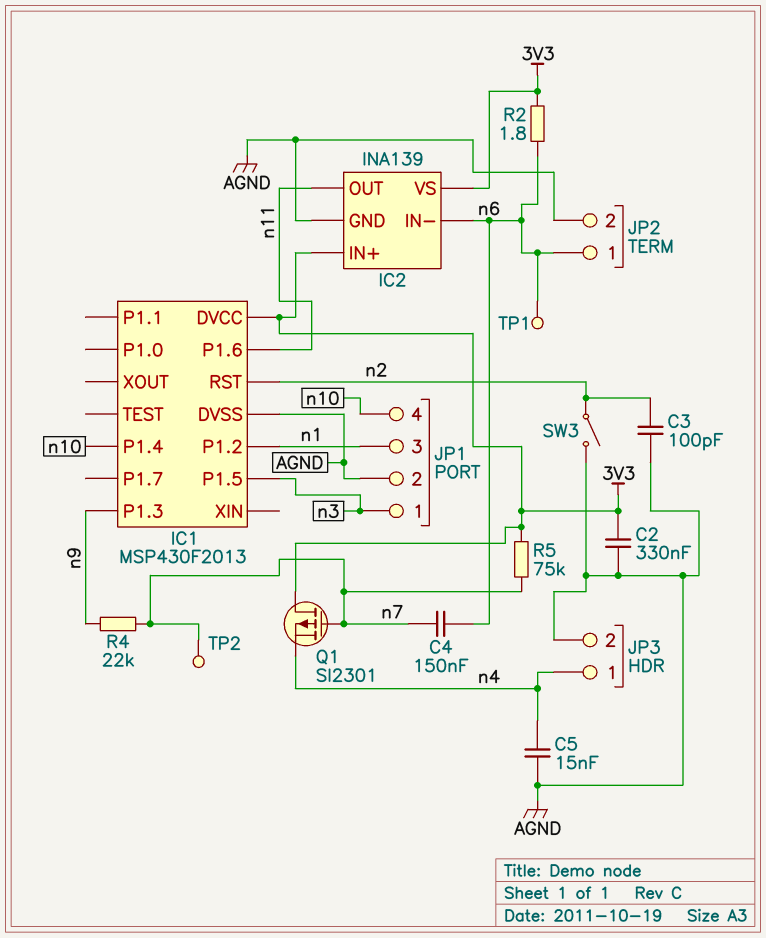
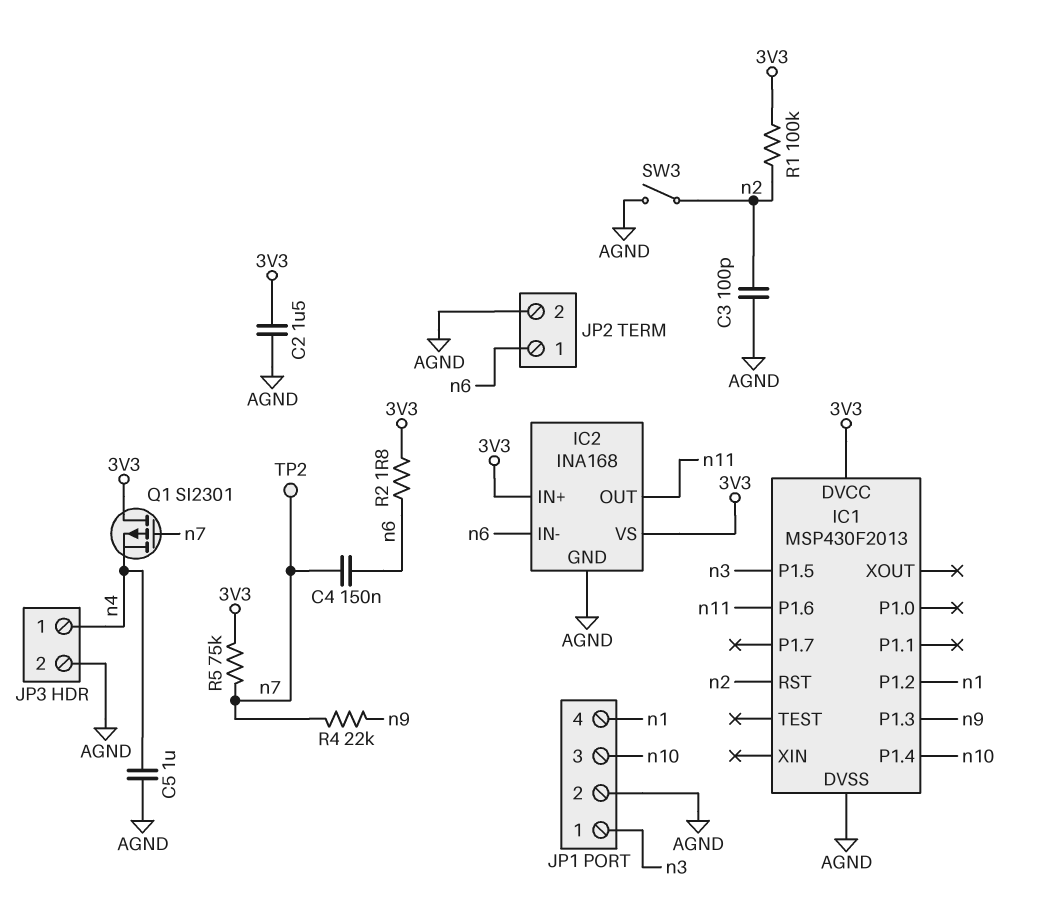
C2: 330nF (3V3, AGND) -> 1.5uF (3V3, AGND)
C5: 15nF (AGND, n4) -> 1uF (AGND, n4)
IC2: INA139 -> INA168
JP1 pin 3: n1 -> n10
JP1 pin 4: n10 -> n1
R1: none -> 100k (3V3, n2)
TP1: test point (n6) -> none

